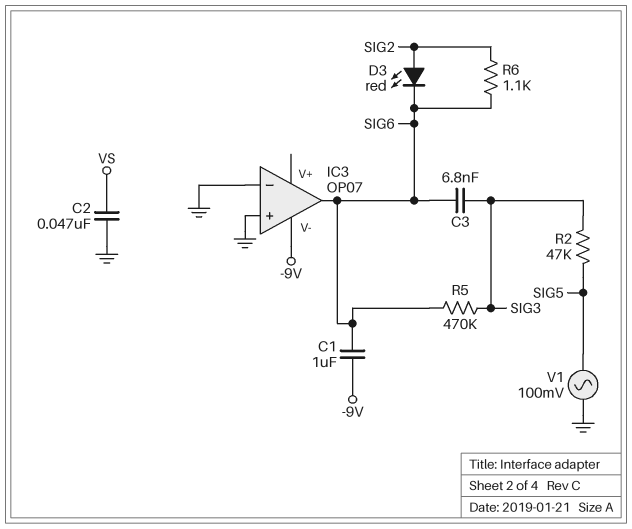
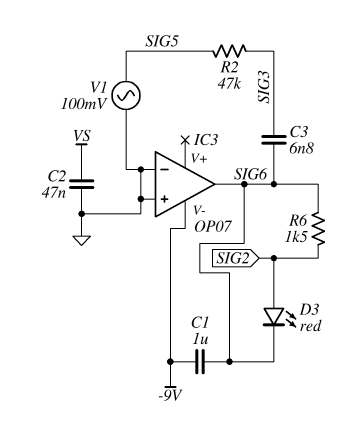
R5: 470k (SIG3, SIG6) -> none
R6: 1.1k (SIG2, SIG6) -> 1.5k (SIG2, SIG6)

